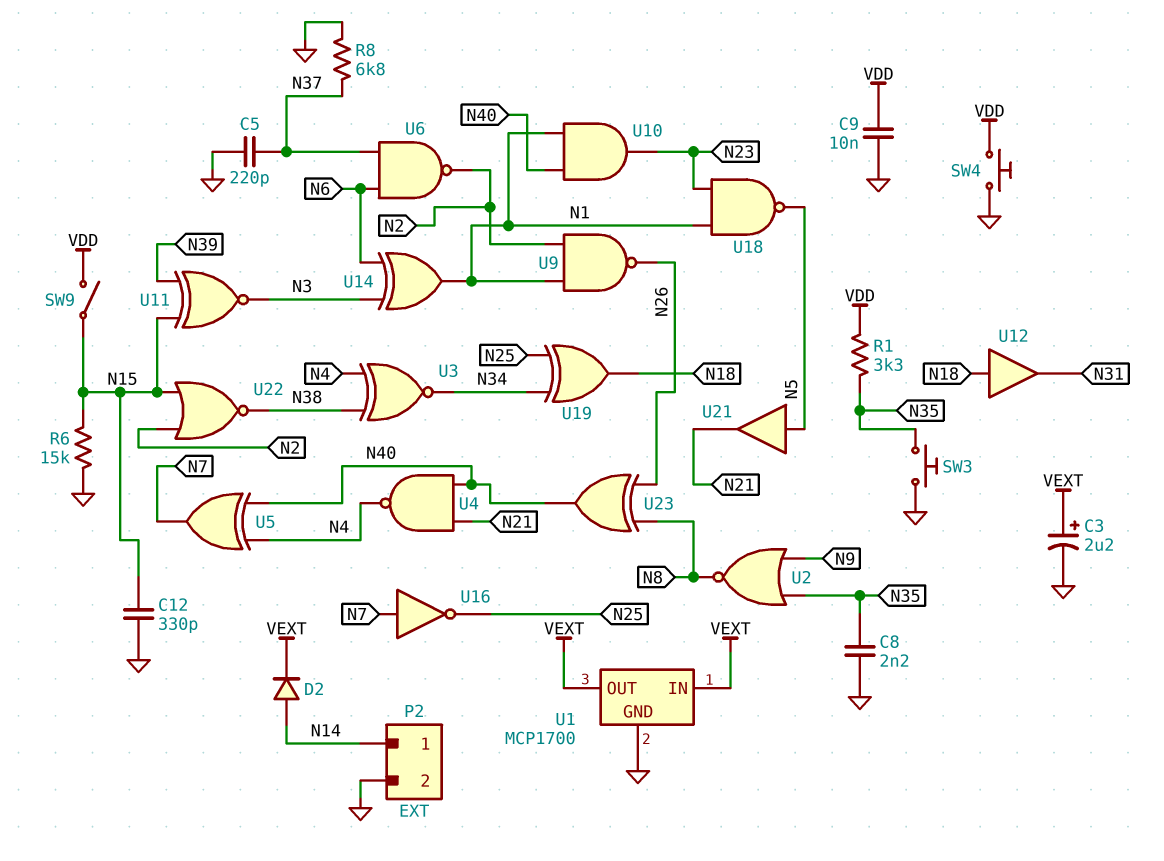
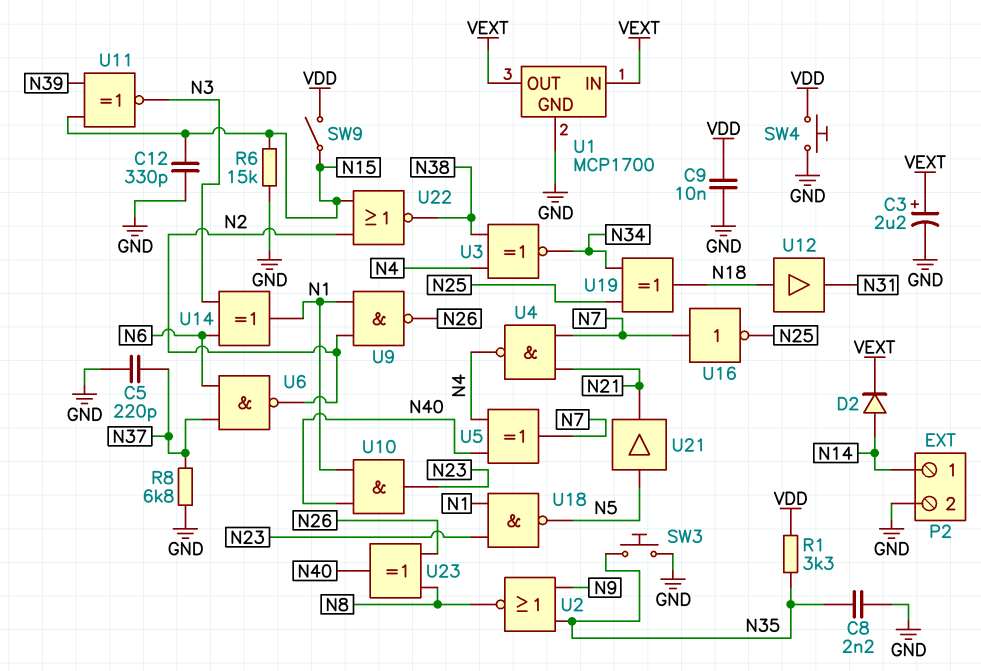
U4: NAND (in N21, in N40, out N4) -> NAND (in N7, in N21, out N4)

